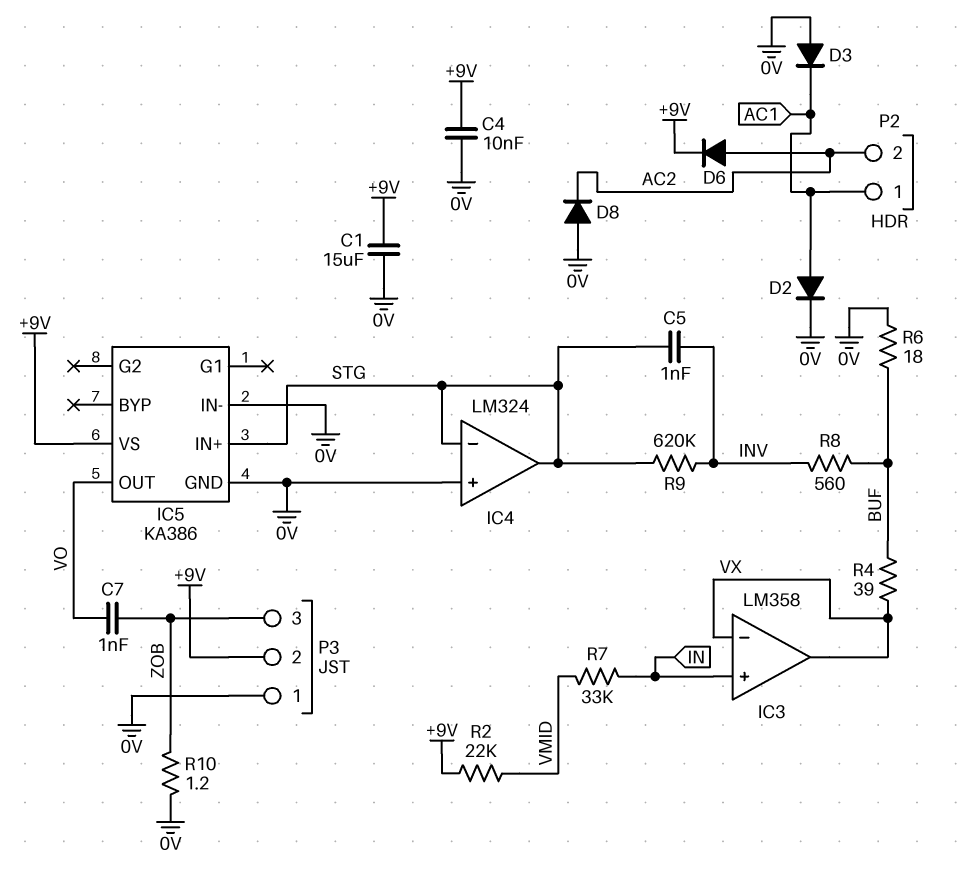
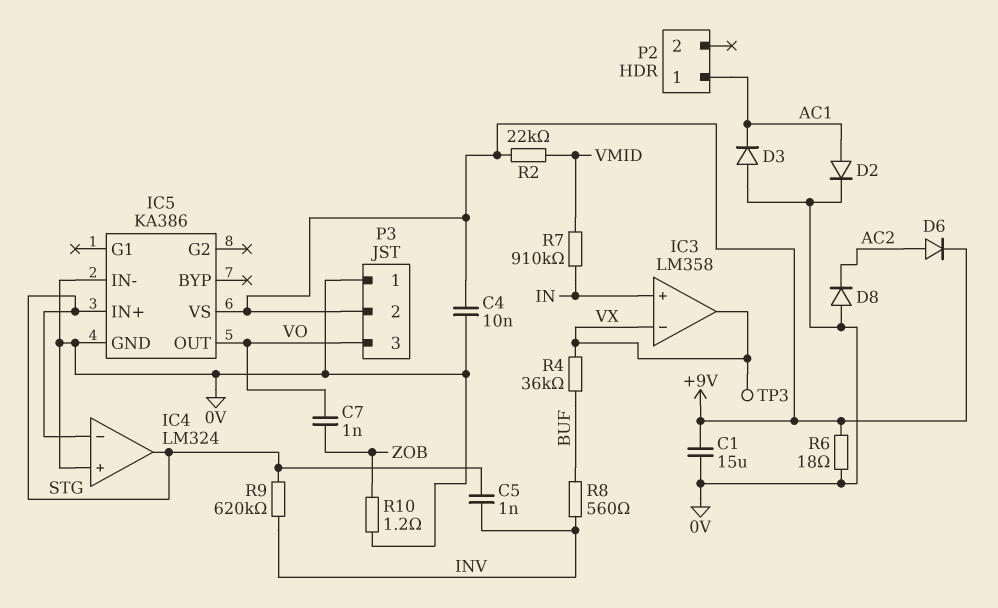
P2 pin 2: AC2 -> none
P3 pin 3: ZOB -> VO
R4: 39 (BUF, VX) -> 36k (BUF, VX)
R6: 18 (0V, BUF) -> 18 (+9V, 0V)
R7: 33k (IN, VMID) -> 910k (IN, VMID)
TP3: none -> test point (VX)

